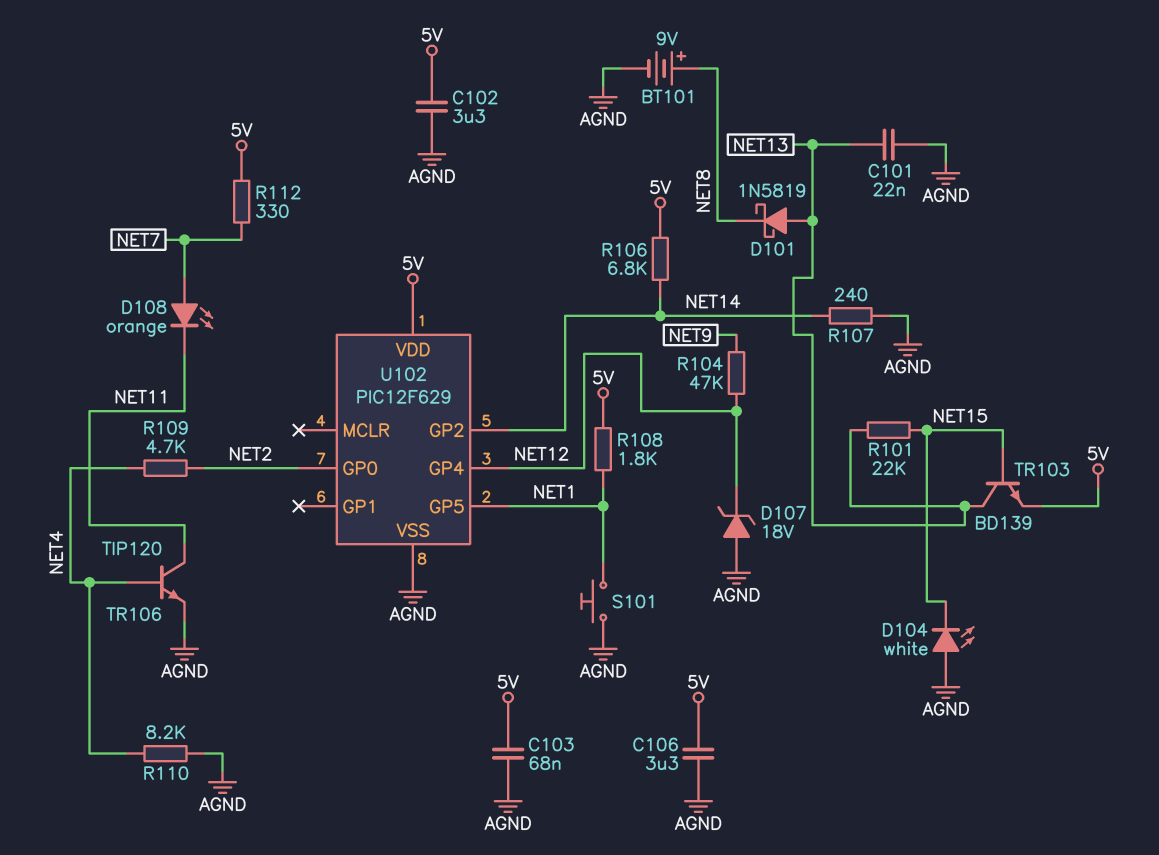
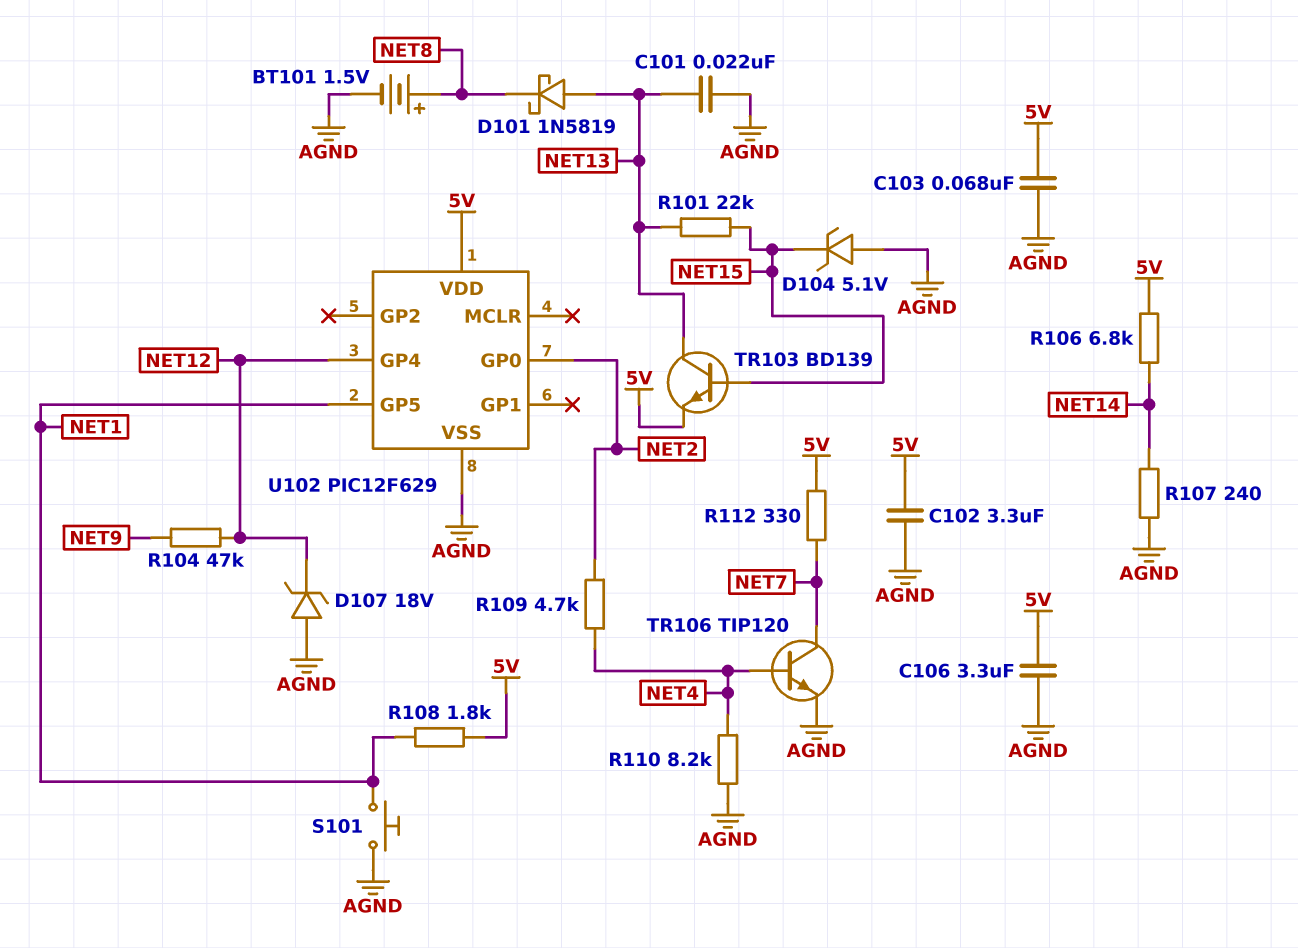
BT101: 9V (plus NET8, minus AGND) -> 1.5V (plus NET8, minus AGND)
D104: LED white (A AGND, K NET15) -> zener 5.1V (A AGND, K NET15)
D108: LED orange (A NET7, K NET11) -> none
TR106: NPN TIP120 (B NET4, C NET11, E AGND) -> NPN TIP120 (B NET4, C NET7, E AGND)
U102 pin GP2: NET14 -> none

